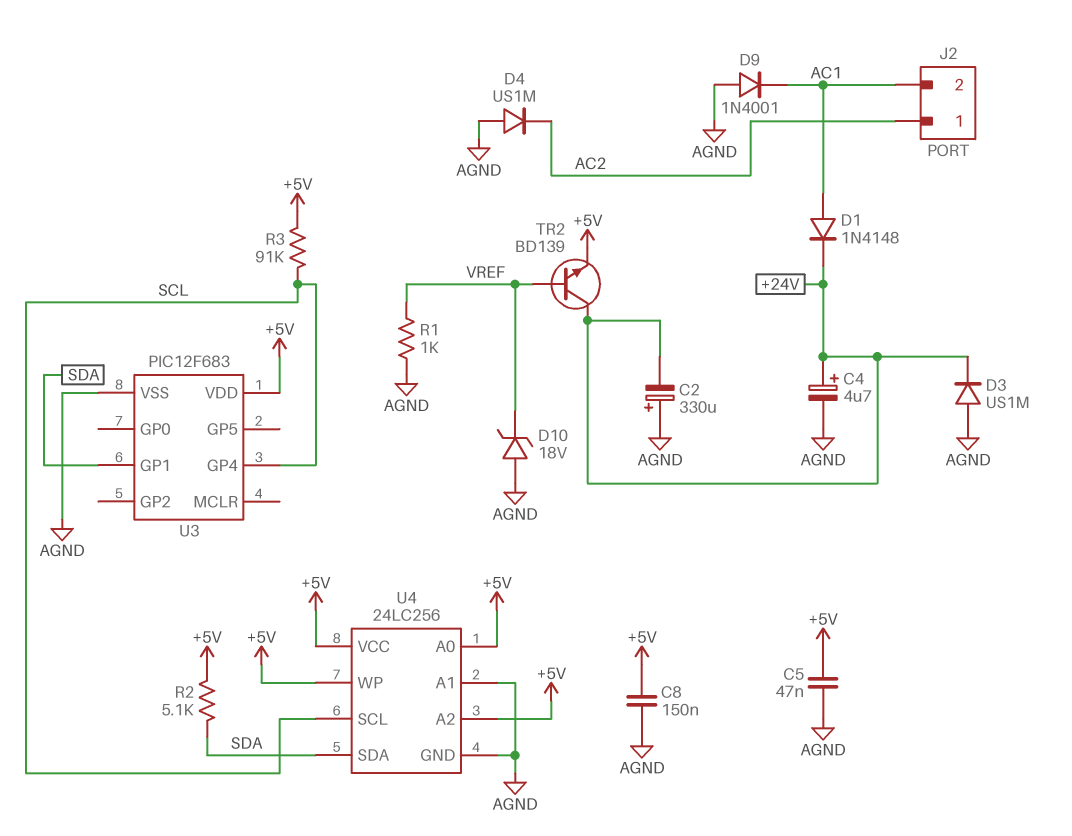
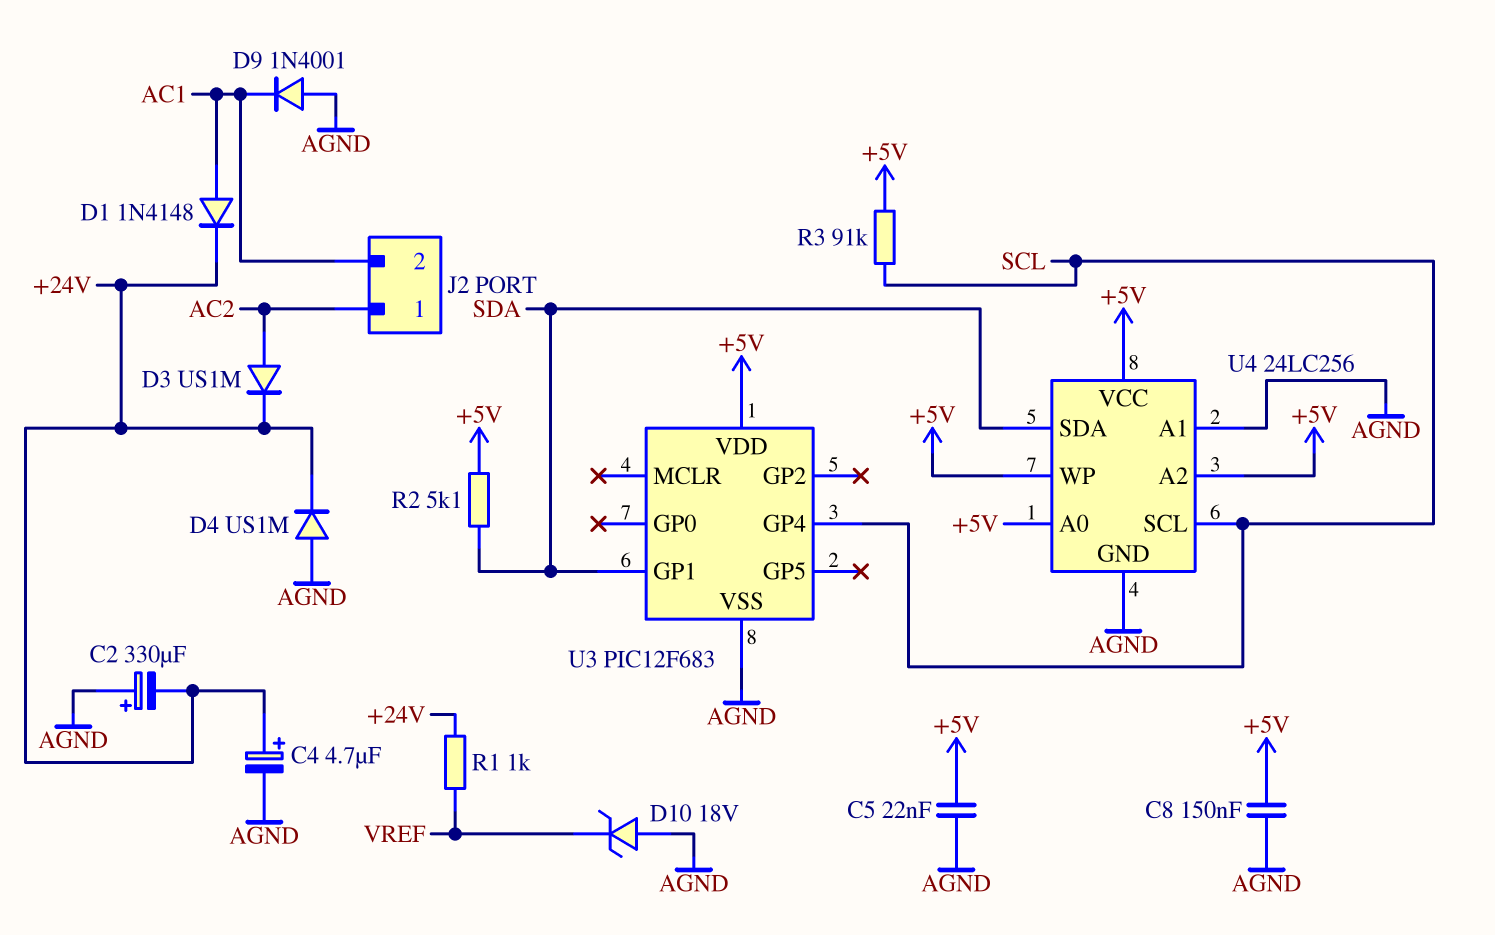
C5: 47nF (+5V, AGND) -> 22nF (+5V, AGND)
D3: diode US1M (A AGND, K +24V) -> diode US1M (A AC2, K +24V)
D4: diode US1M (A AGND, K AC2) -> diode US1M (A AGND, K +24V)
R1: 1k (AGND, VREF) -> 1k (+24V, VREF)
TR2: NPN BD139 (B VREF, C +24V, E +5V) -> none

